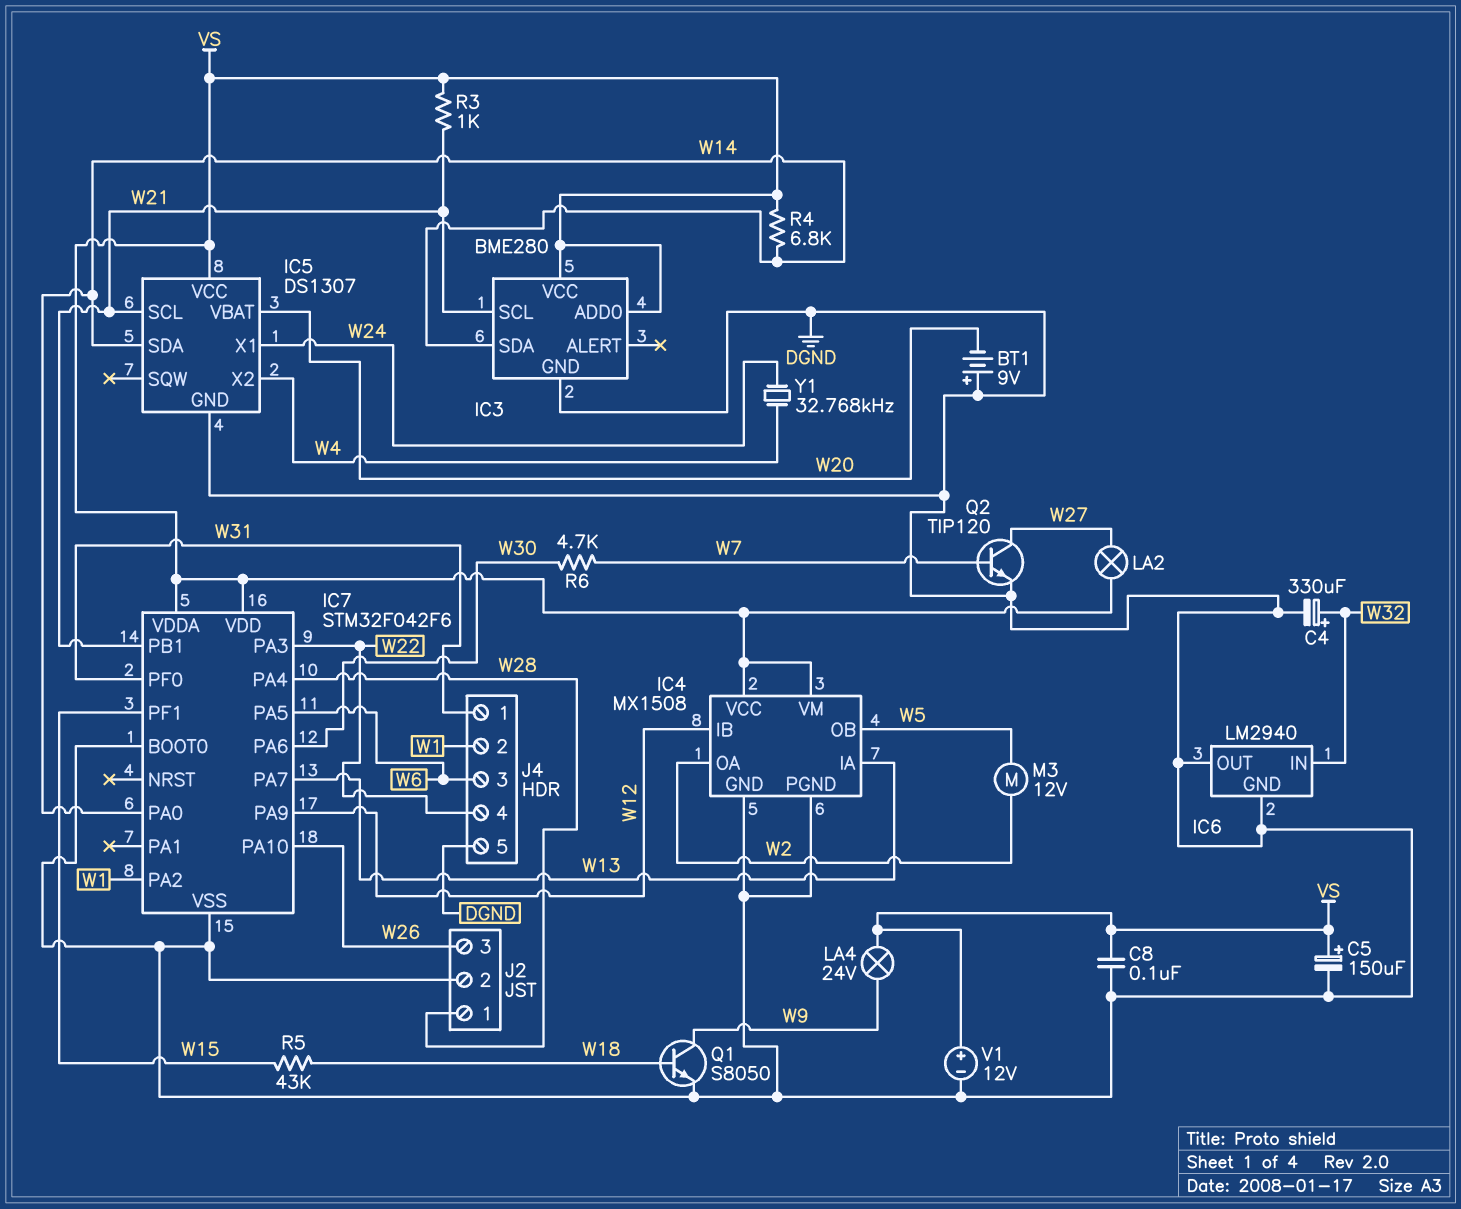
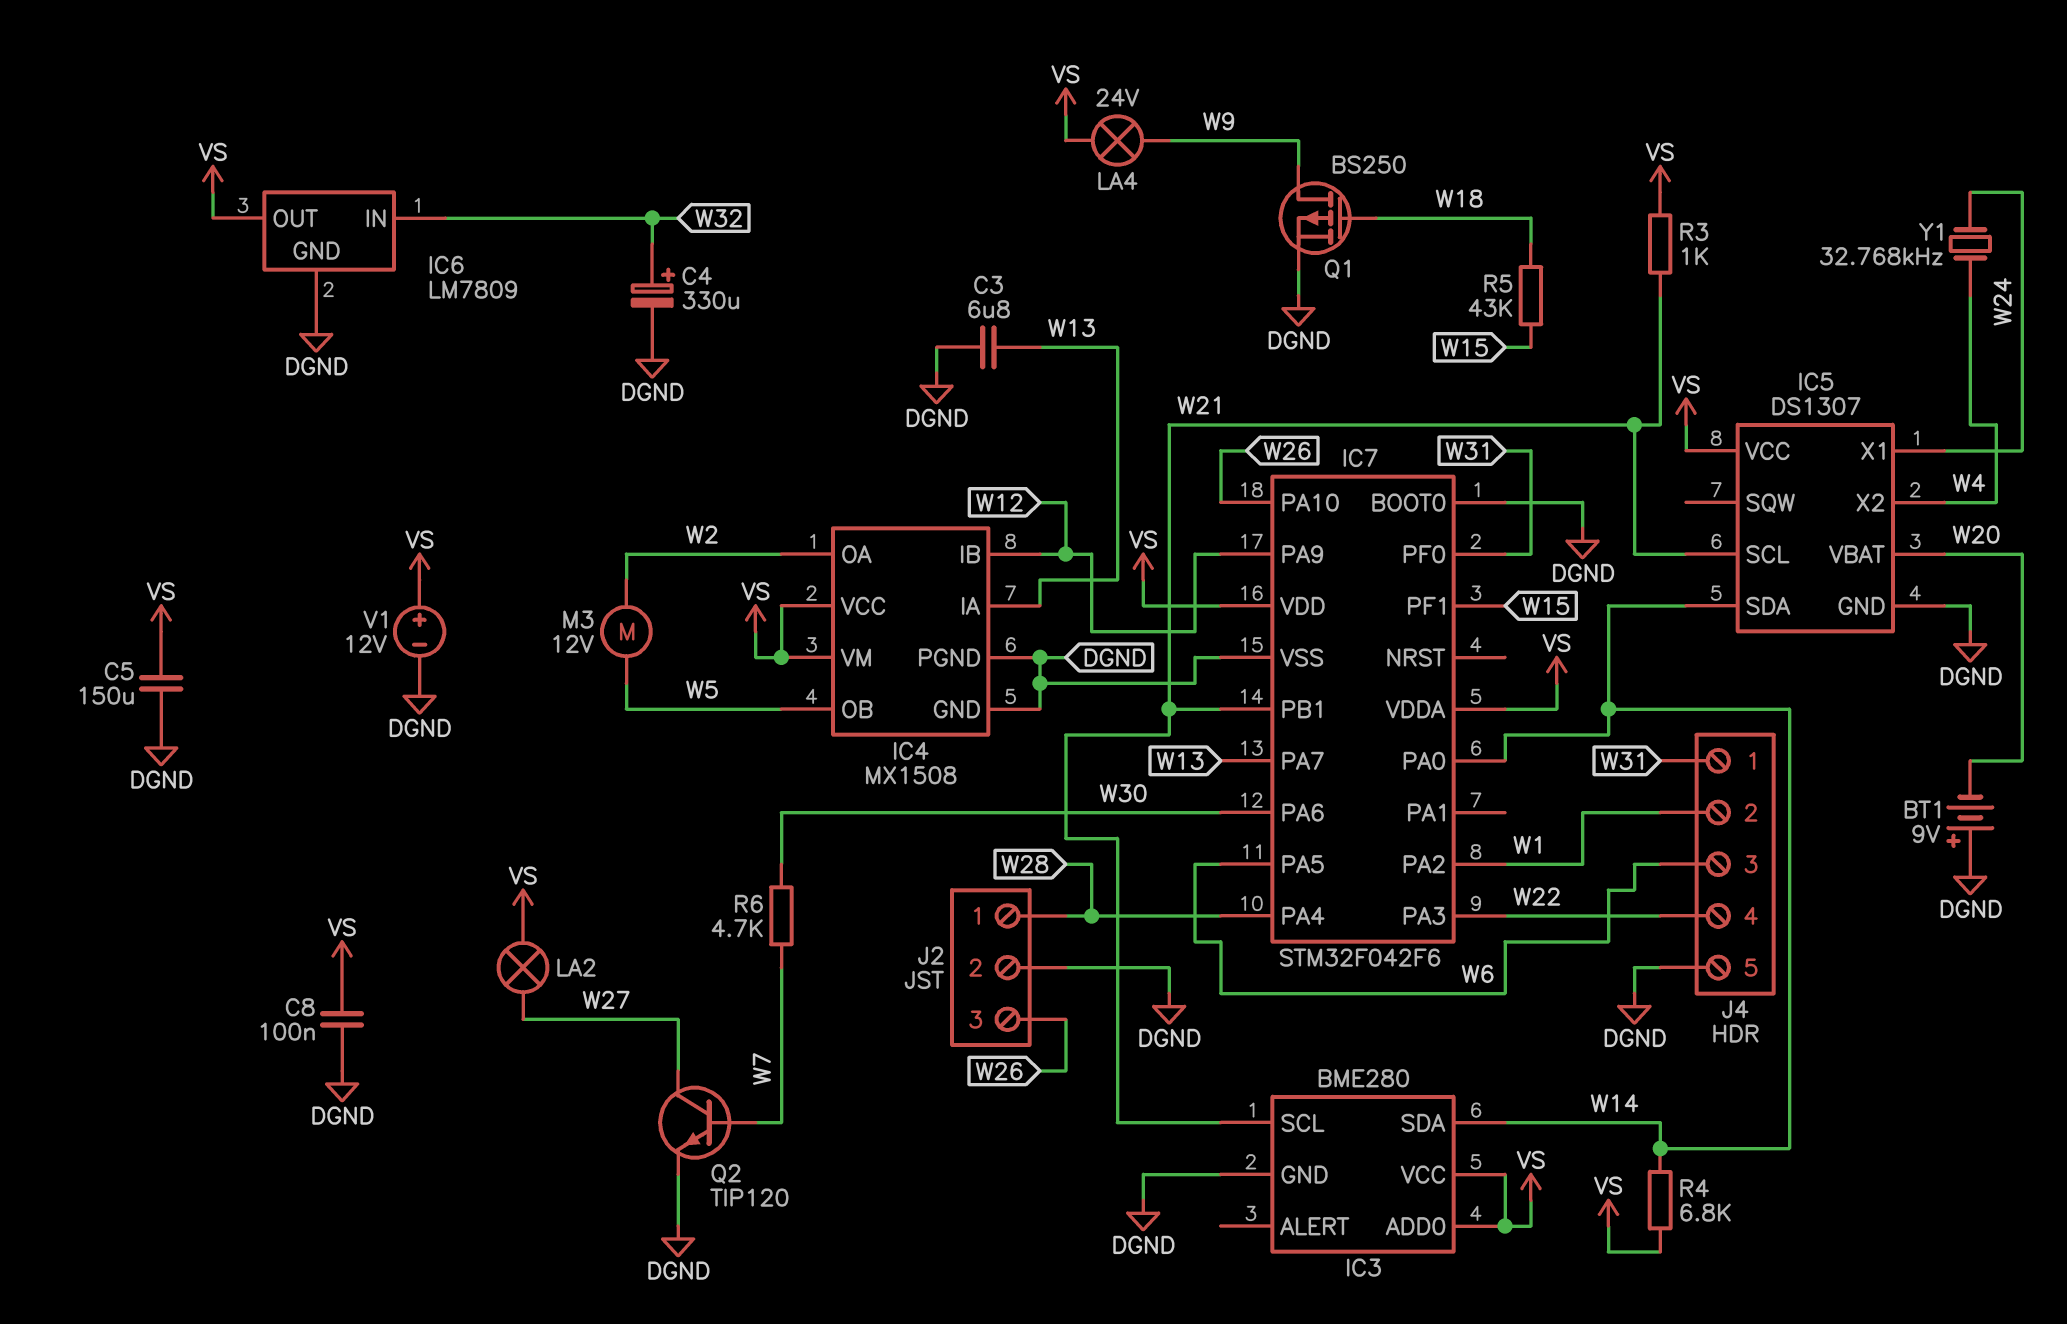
C3: none -> 6.8uF (DGND, W13)
C5: 150uF (plus VS, minus DGND) -> 150uF (DGND, VS)
IC6: LM2940 -> LM7809
IC6 pin OUT: DGND -> VS
Q1: NPN S8050 (B W18, C W9, E DGND) -> PMOS BS250 (G W18, D W9, S DGND)

